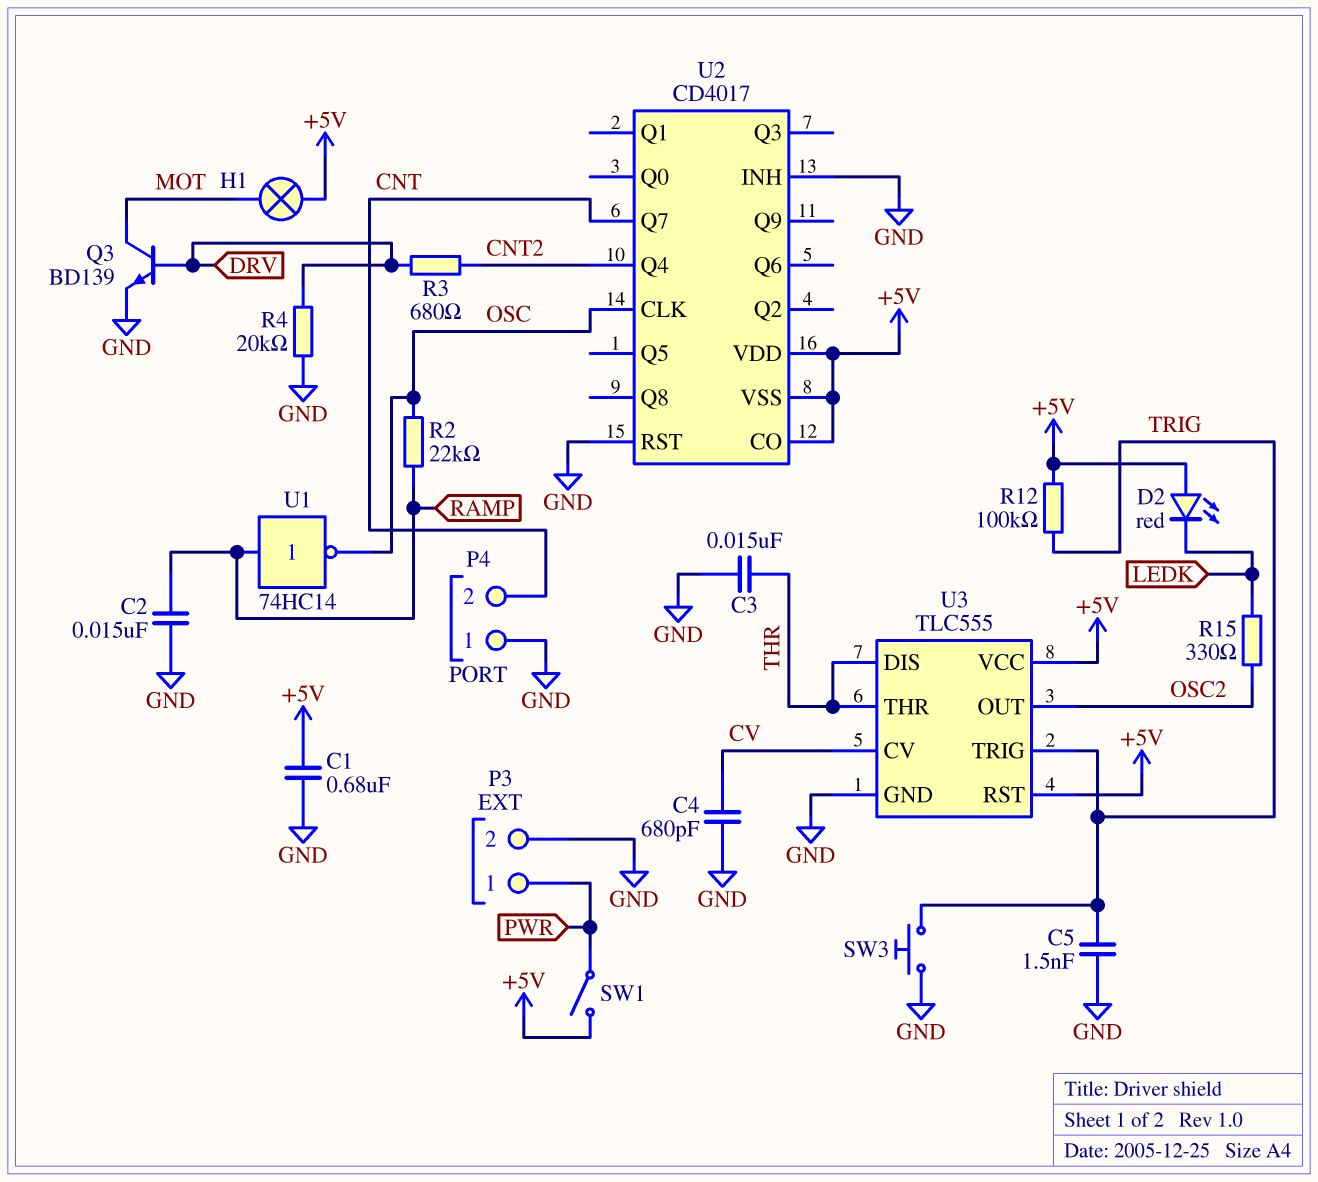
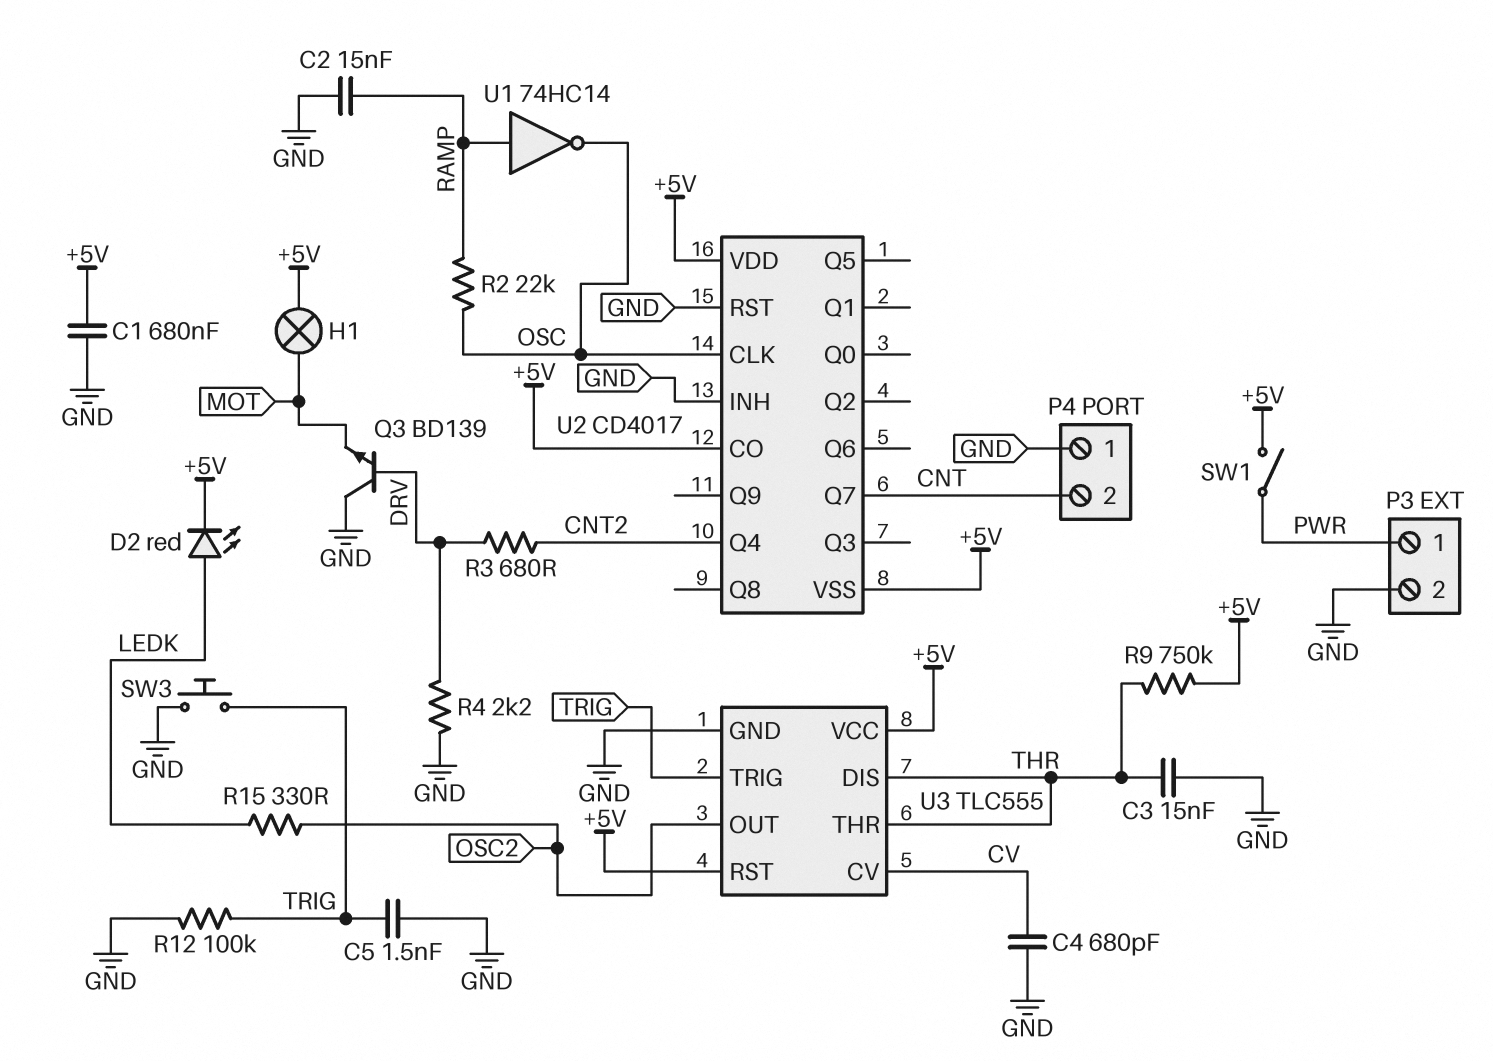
D2: LED red (A +5V, K LEDK) -> LED red (A LEDK, K +5V)
Q3: NPN BD139 (B DRV, C MOT, E GND) -> NPN BD139 (B DRV, C GND, E MOT)
R4: 20k (DRV, GND) -> 2.2k (DRV, GND)
R9: none -> 750k (+5V, THR)
R12: 100k (+5V, TRIG) -> 100k (GND, TRIG)

